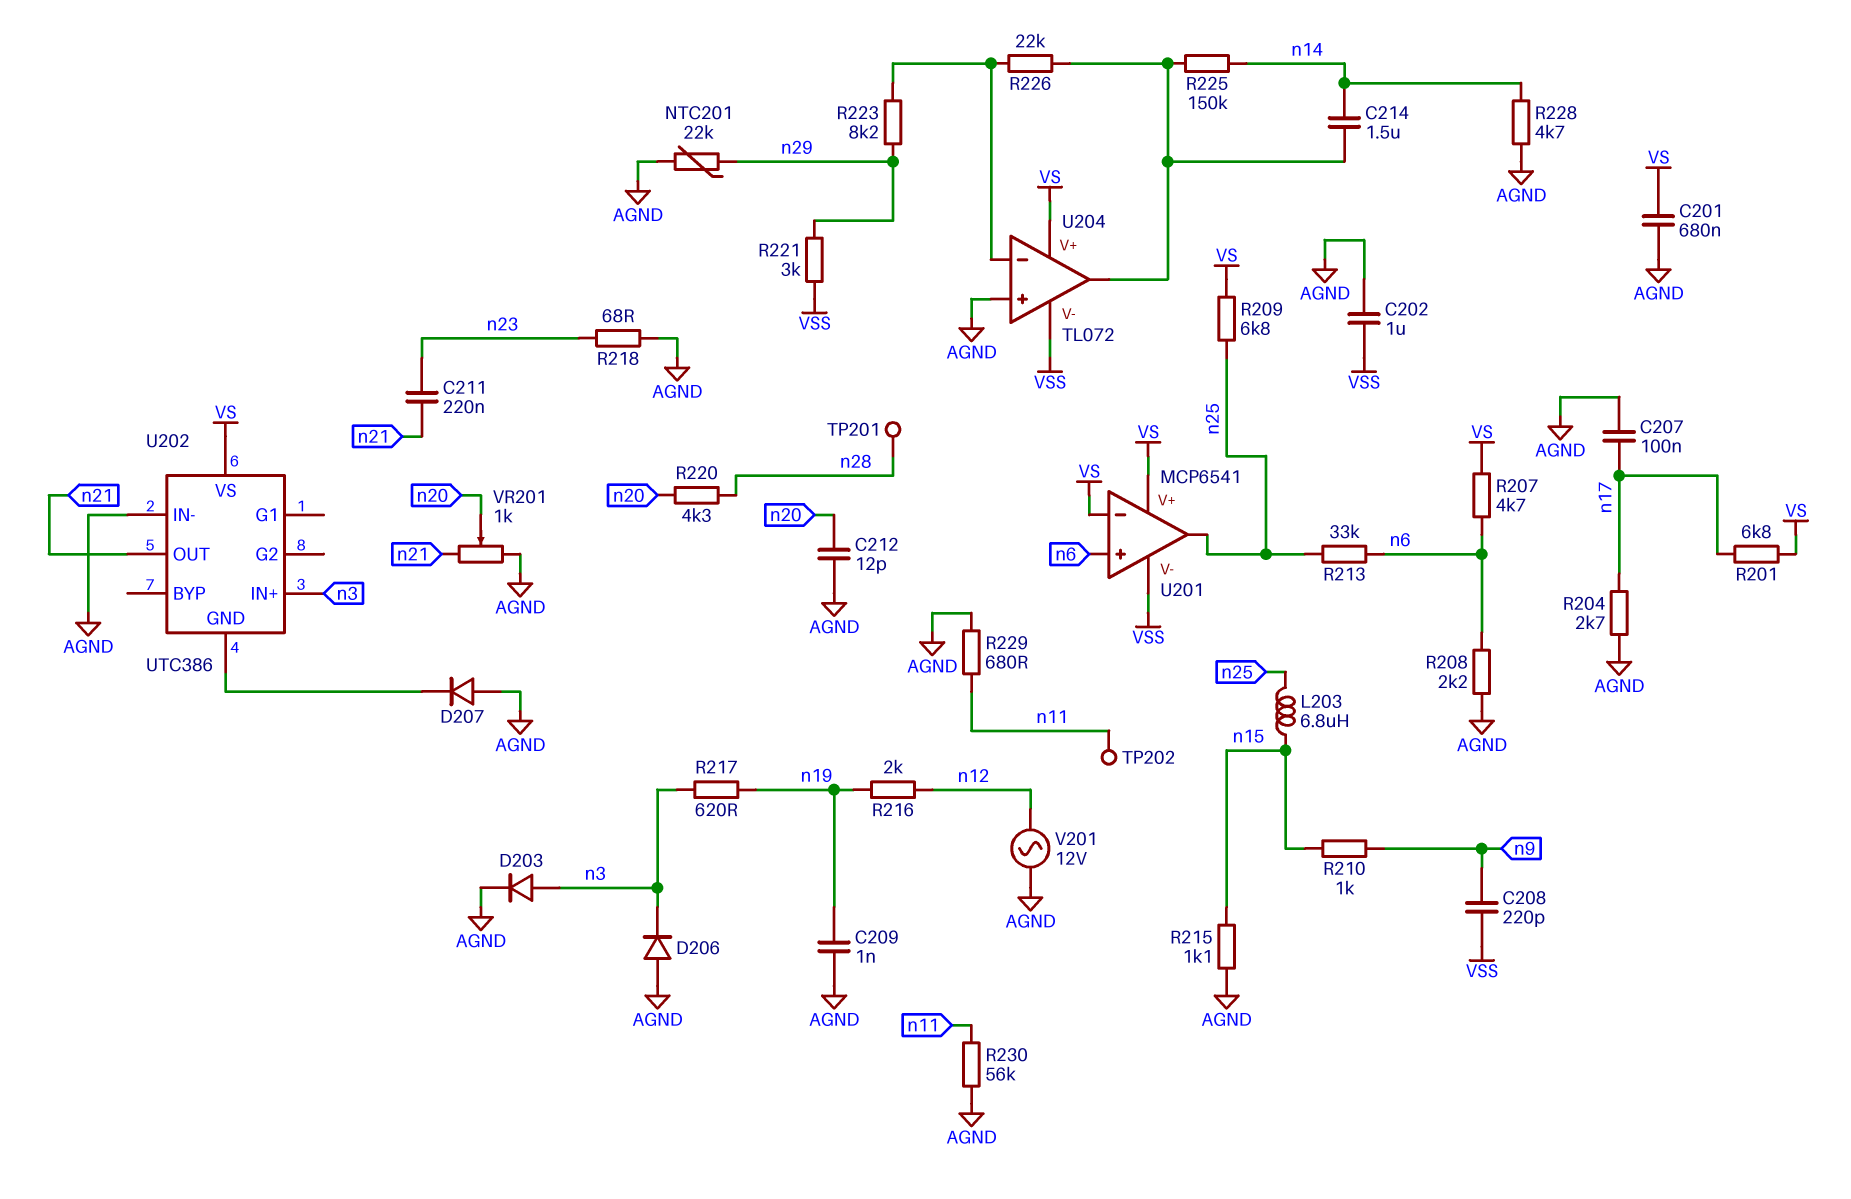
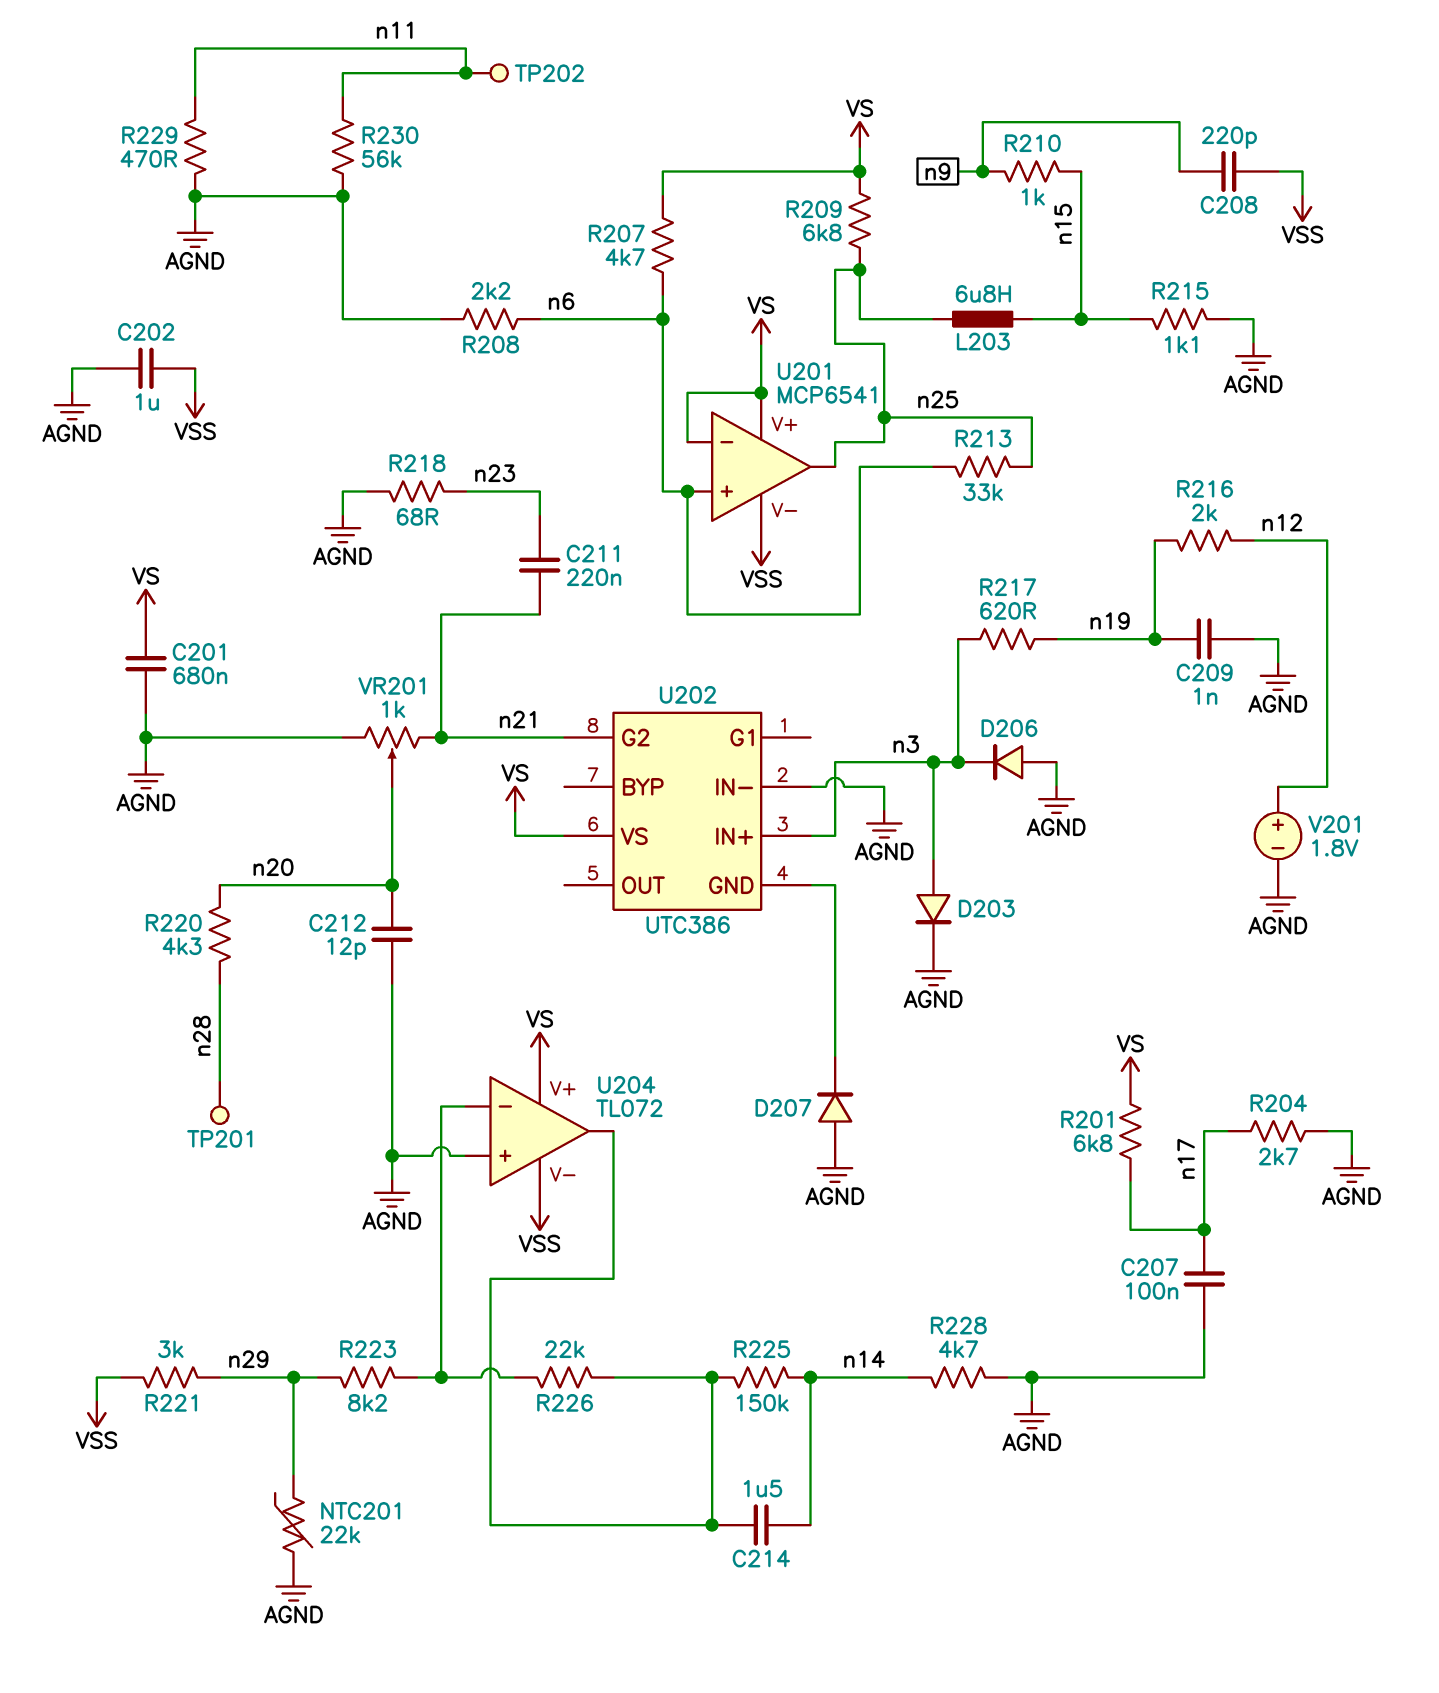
R229: 680 (AGND, n11) -> 470 (AGND, n11)
U202 pin G2: none -> n21
U202 pin OUT: n21 -> none
V201: AC 12V (AGND, n12) -> 1.8V (plus n12, minus AGND)

